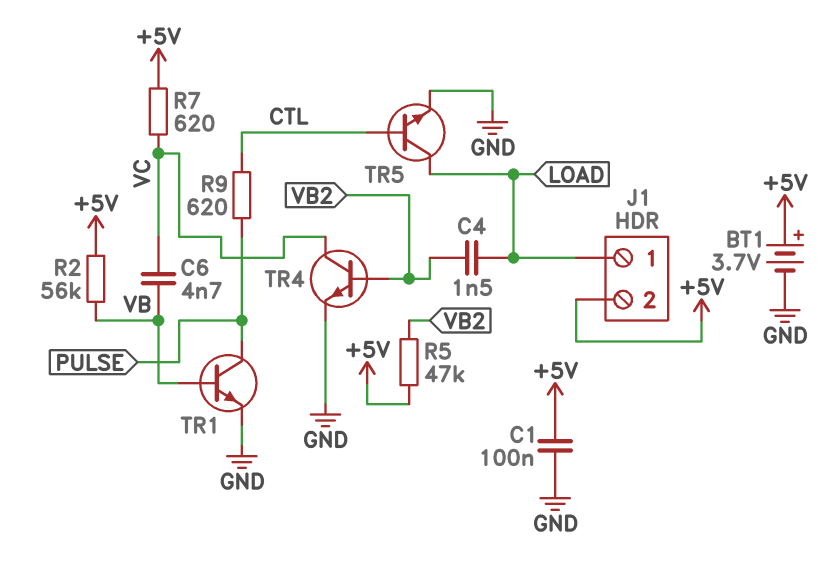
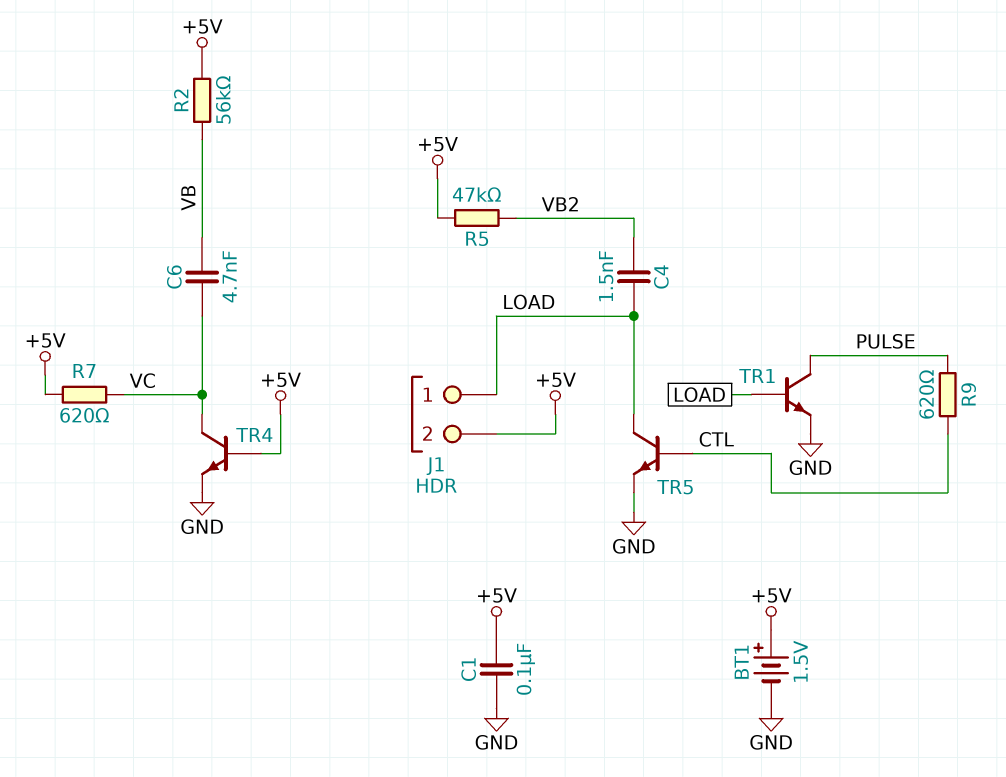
BT1: 3.7V (plus +5V, minus GND) -> 1.5V (plus +5V, minus GND)
TR1: NPN (B VB, C PULSE, E GND) -> NPN (B LOAD, C PULSE, E GND)
TR4: NPN (B VB2, C VC, E GND) -> NPN (B +5V, C VC, E GND)

